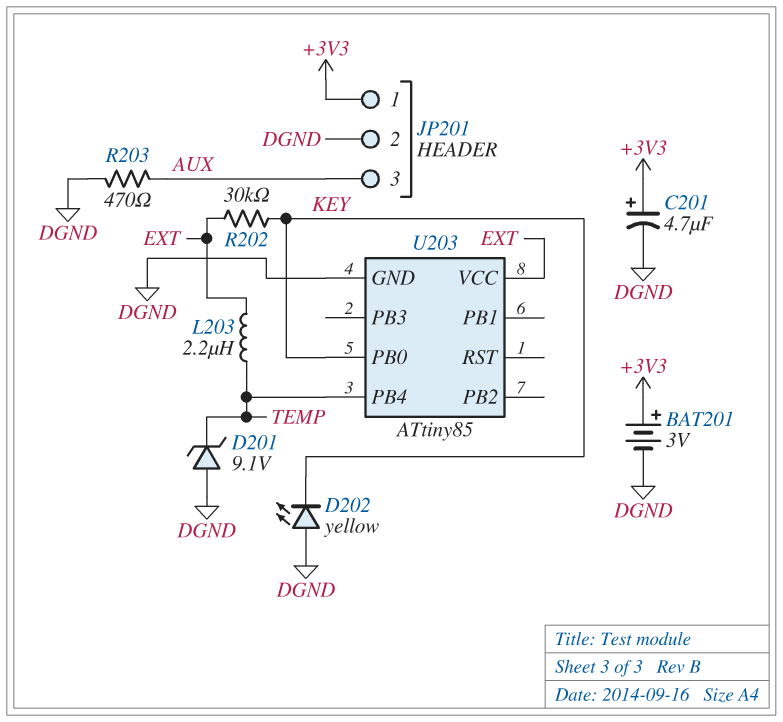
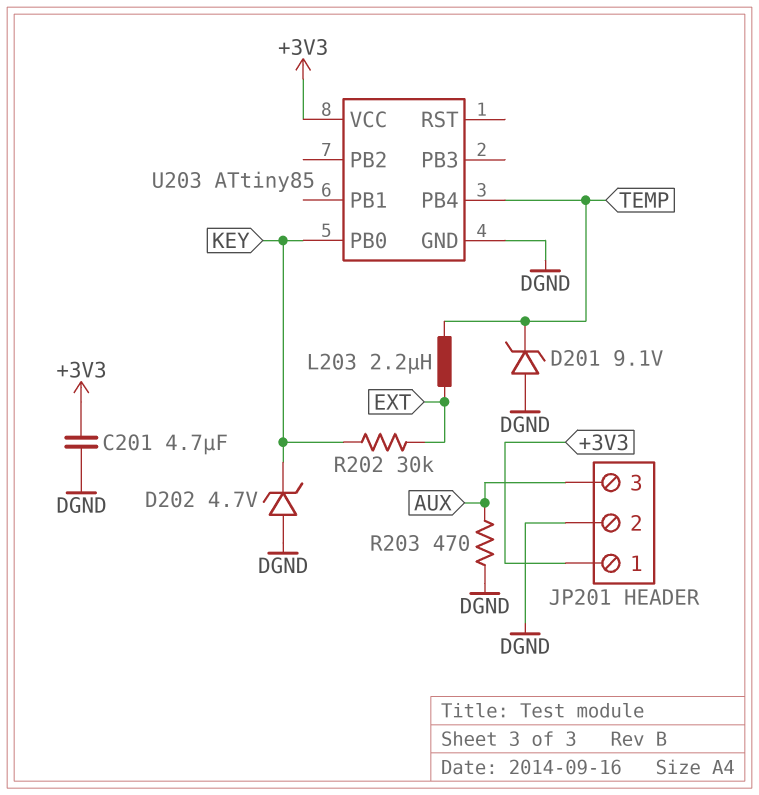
BAT201: 3V (plus +3V3, minus DGND) -> none
C201: 4.7uF (plus +3V3, minus DGND) -> 4.7uF (+3V3, DGND)
D202: LED yellow (A DGND, K KEY) -> zener 4.7V (A DGND, K KEY)
U203 pin VCC: EXT -> +3V3

